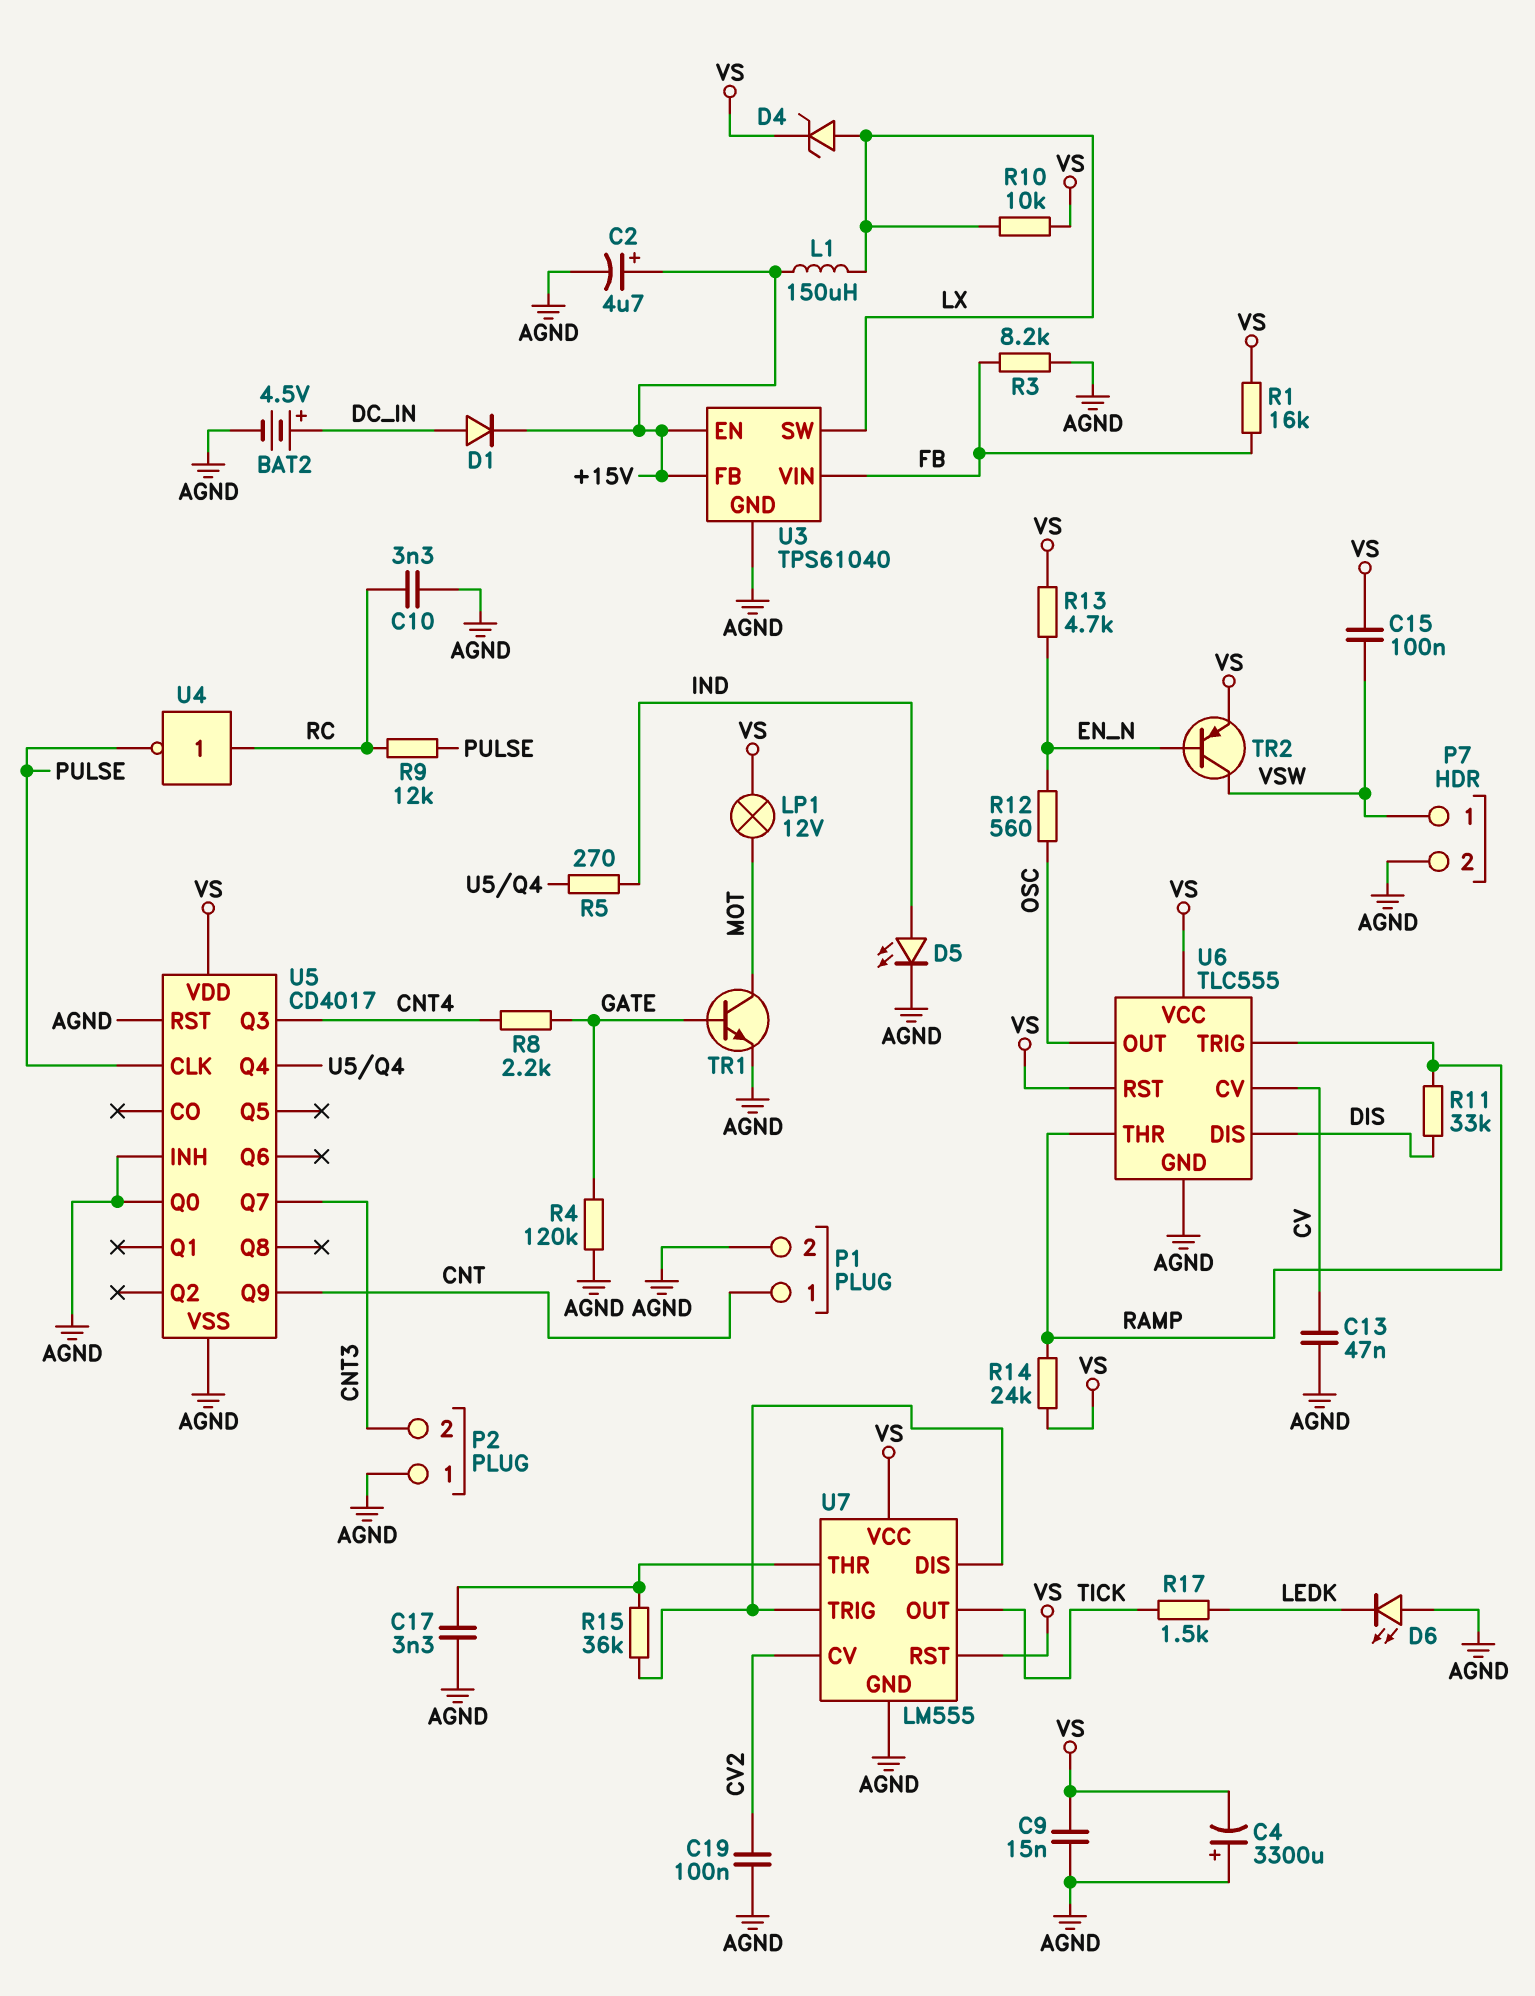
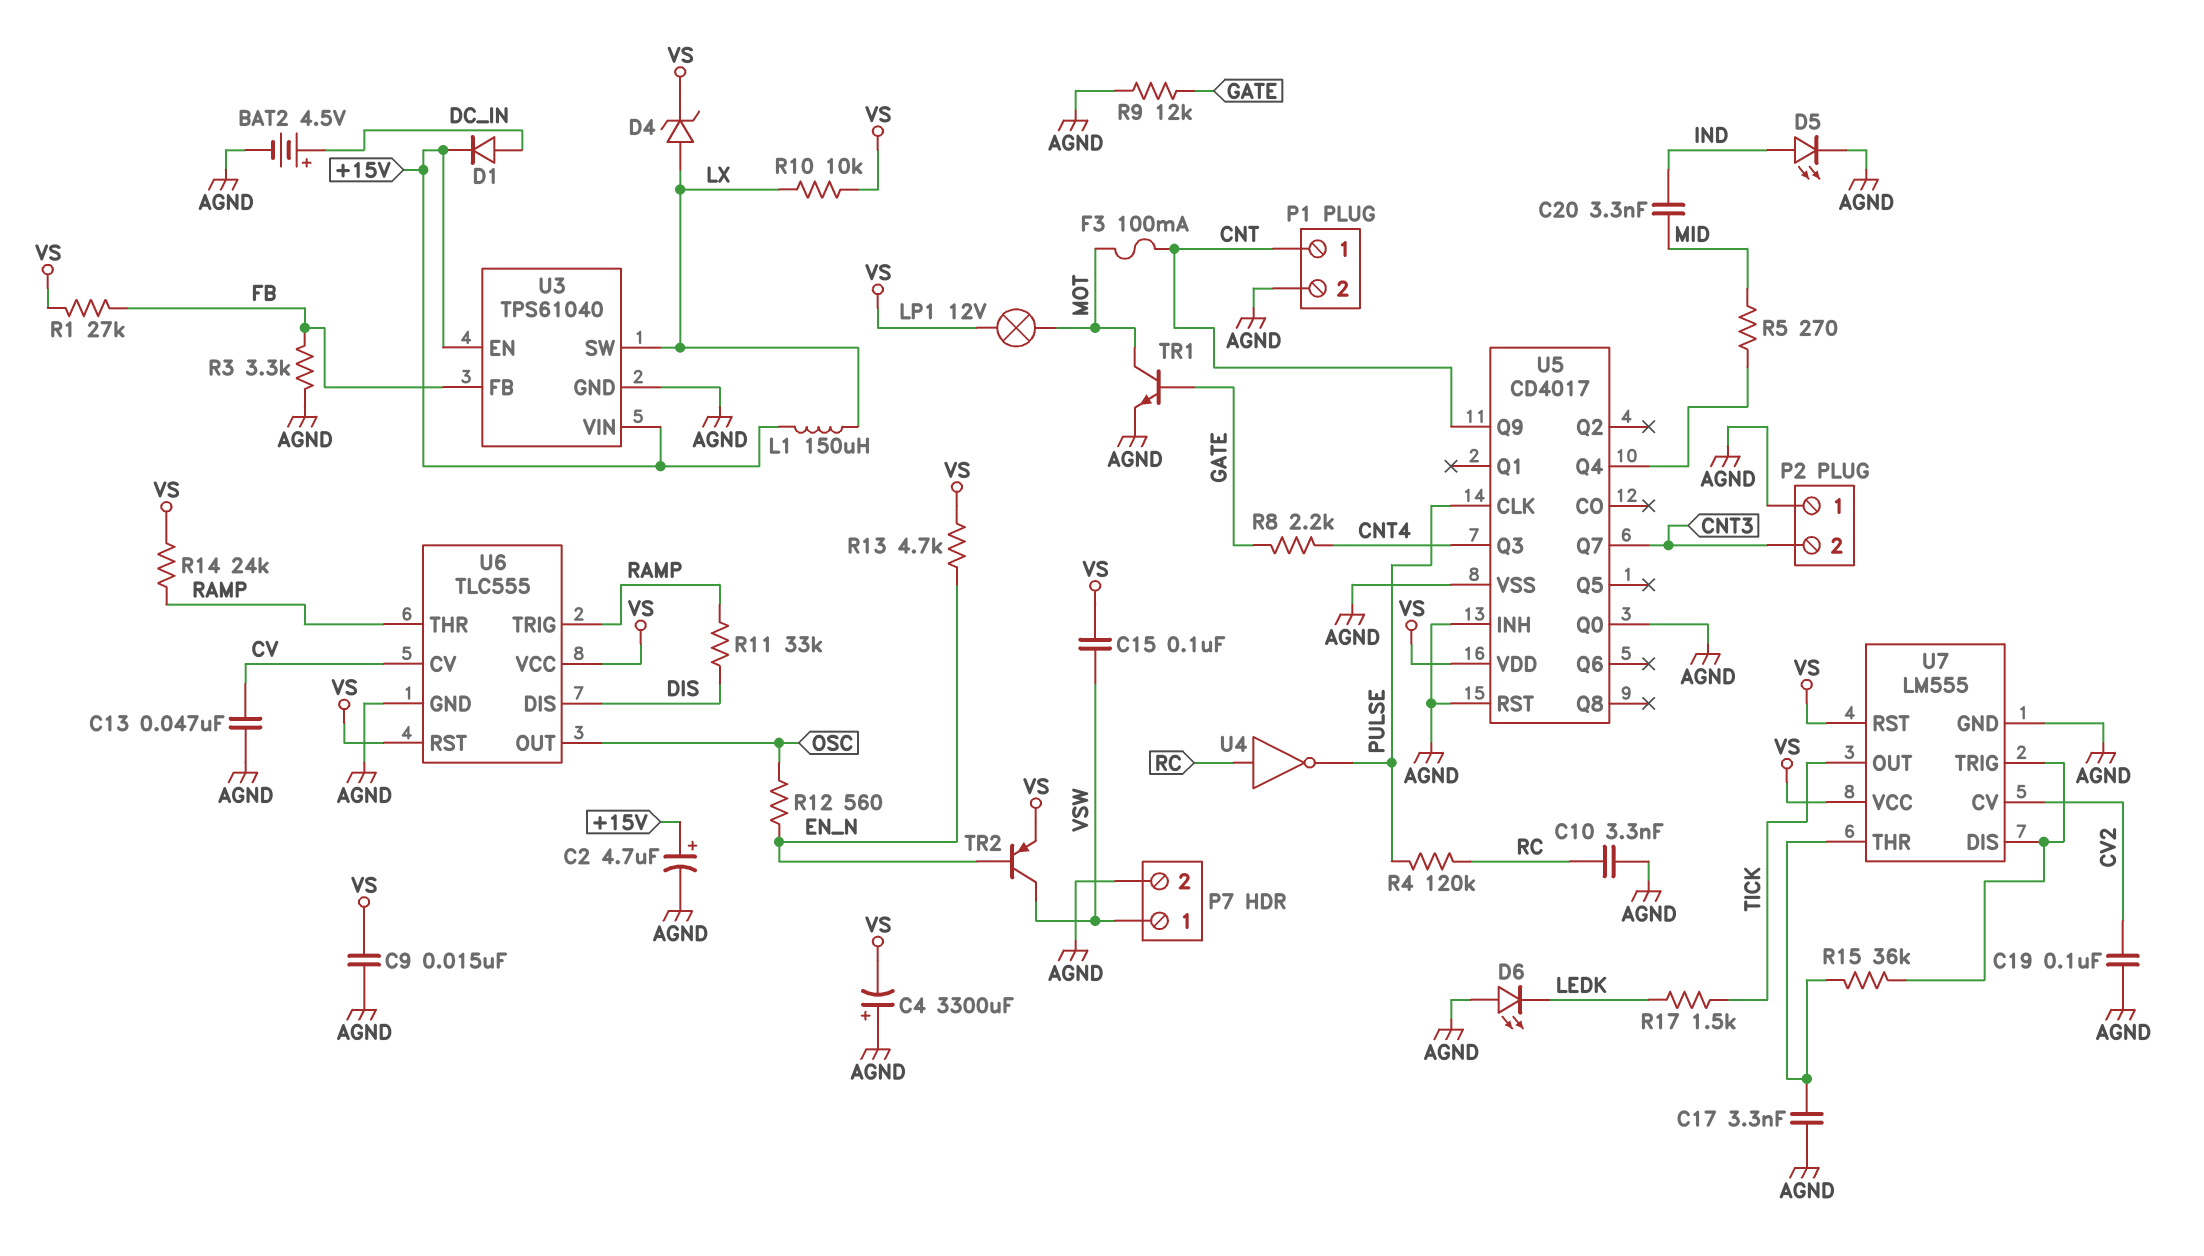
C20: none -> 3.3nF (IND, MID)
F3: none -> 100mA (CNT, MOT)
R1: 16k (FB, VS) -> 27k (FB, VS)
R3: 8.2k (AGND, FB) -> 3.3k (AGND, FB)
R4: 120k (AGND, GATE) -> 120k (PULSE, RC)
R5: 270 (IND, U5/Q4) -> 270 (MID, U5/Q4)
R9: 12k (PULSE, RC) -> 12k (AGND, GATE)
U3 pin FB: +15V -> FB
U3 pin VIN: FB -> +15V

